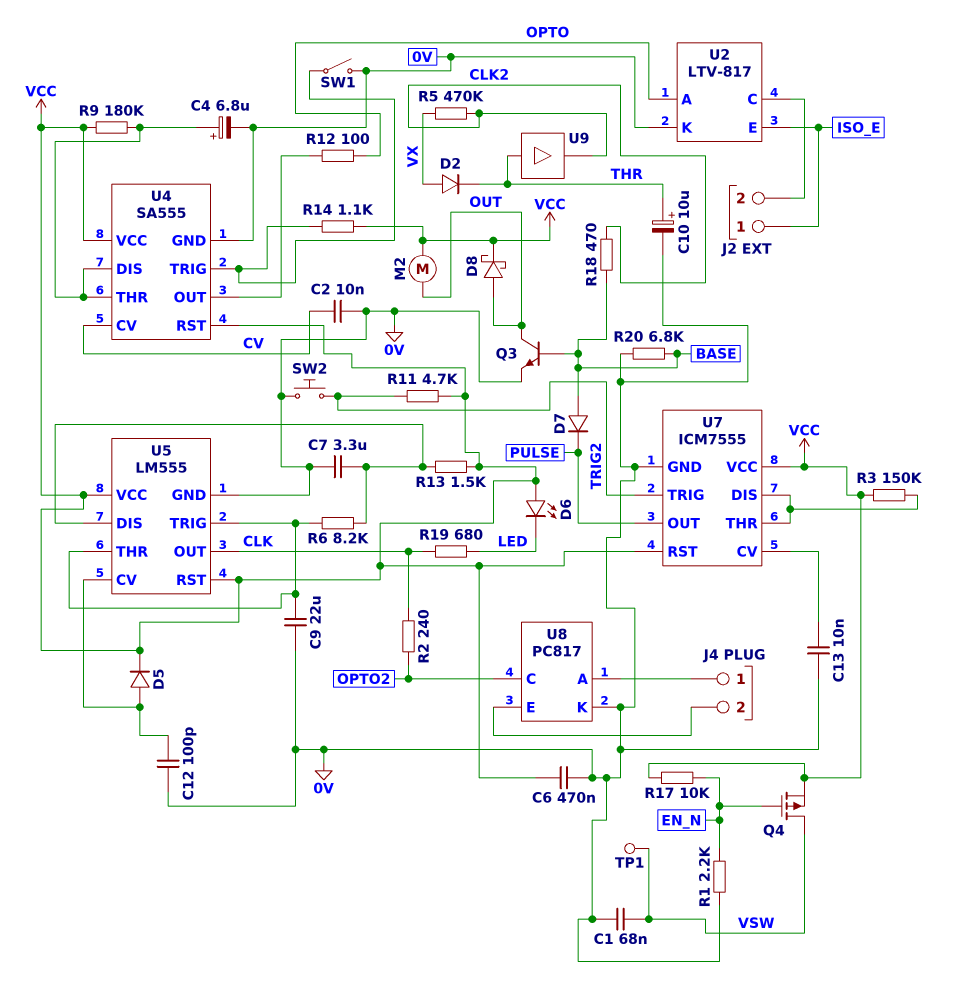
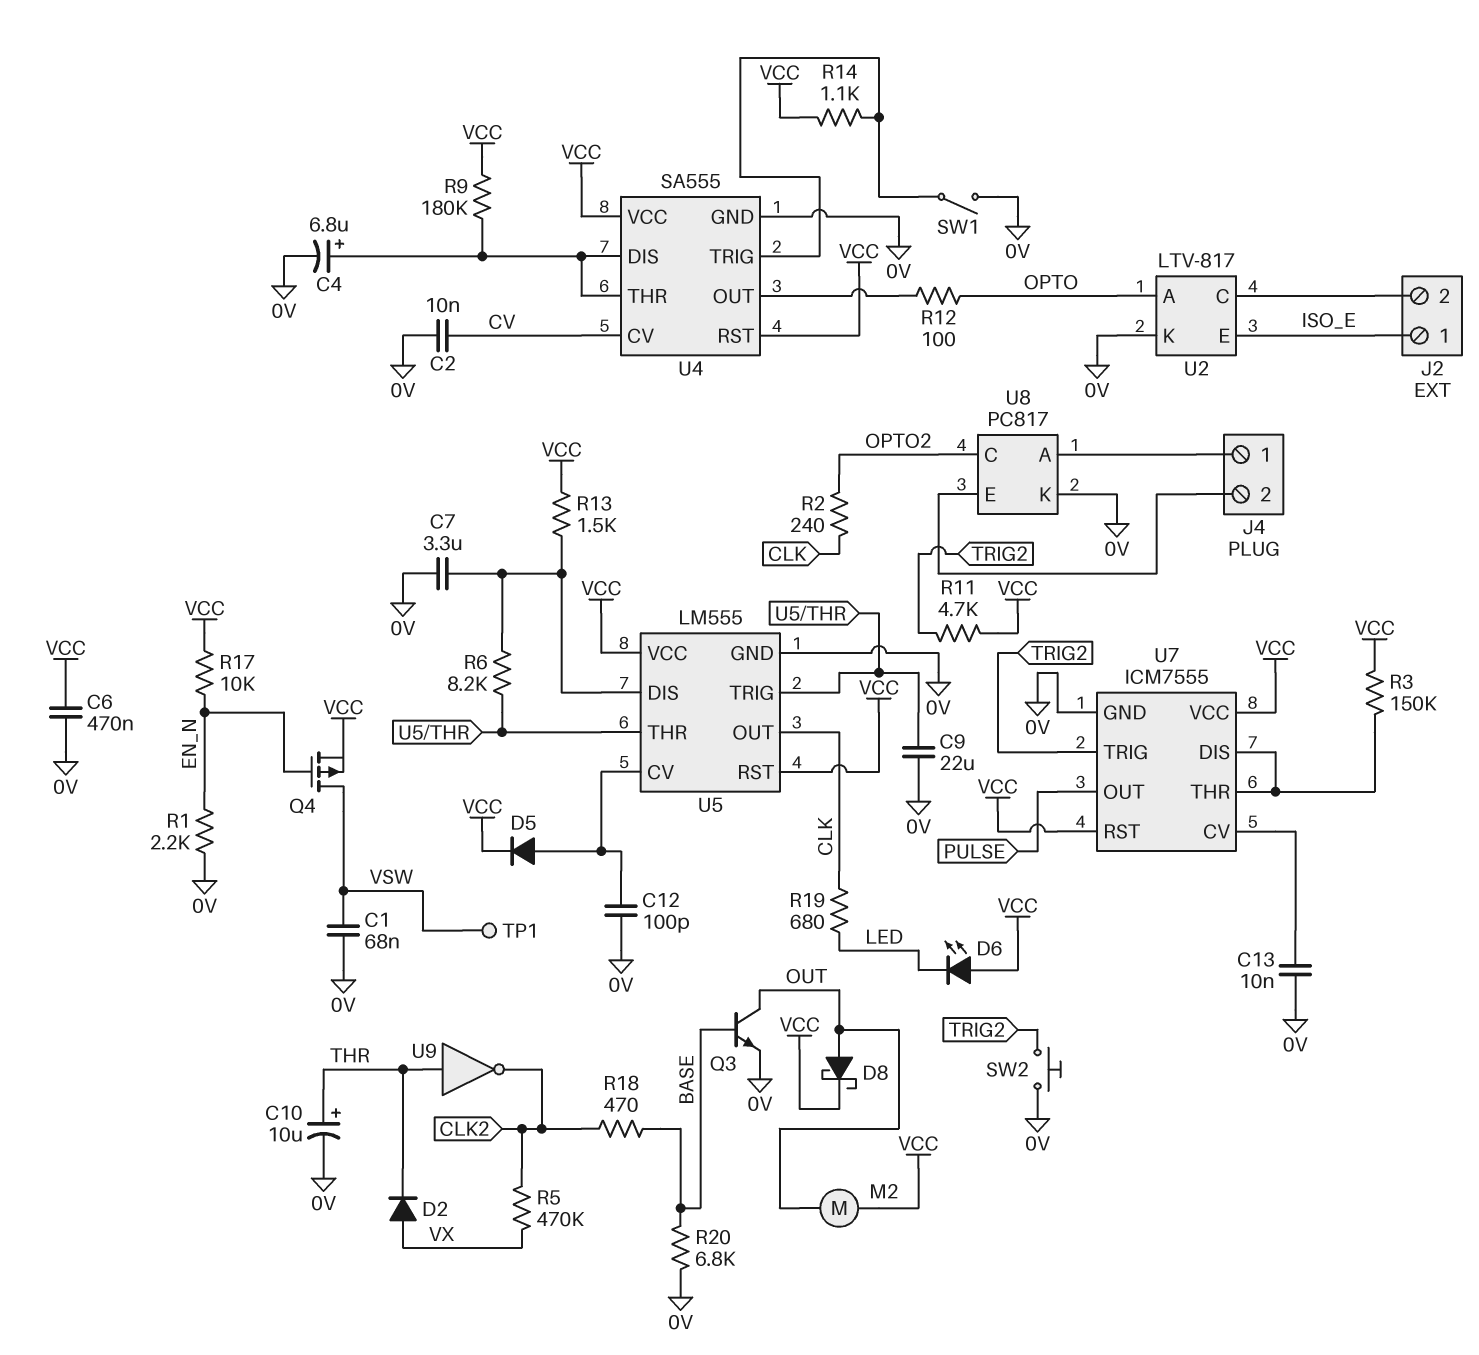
D7: diode (A BASE, K PULSE) -> none
U9: buffer (in THR, out CLK2) -> NOT (in THR, out CLK2)

